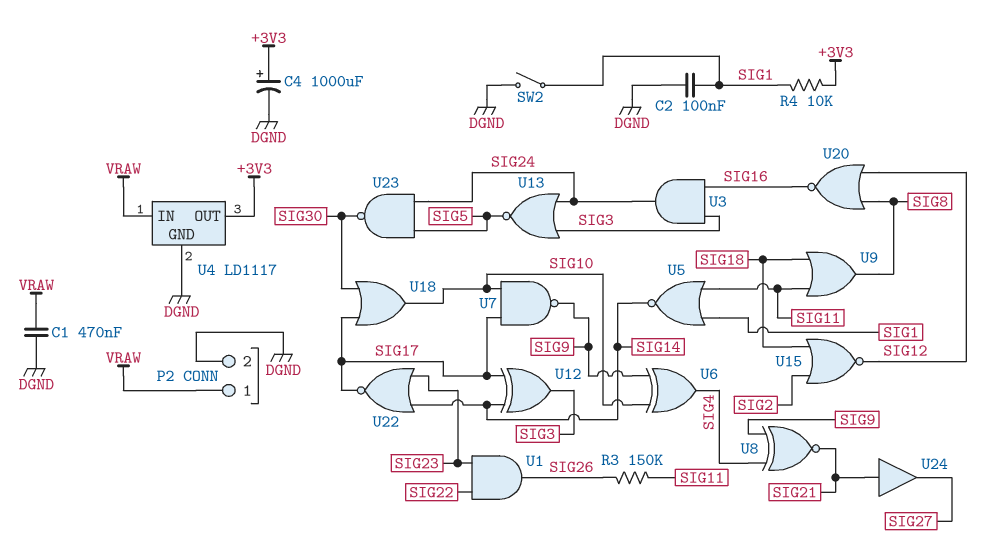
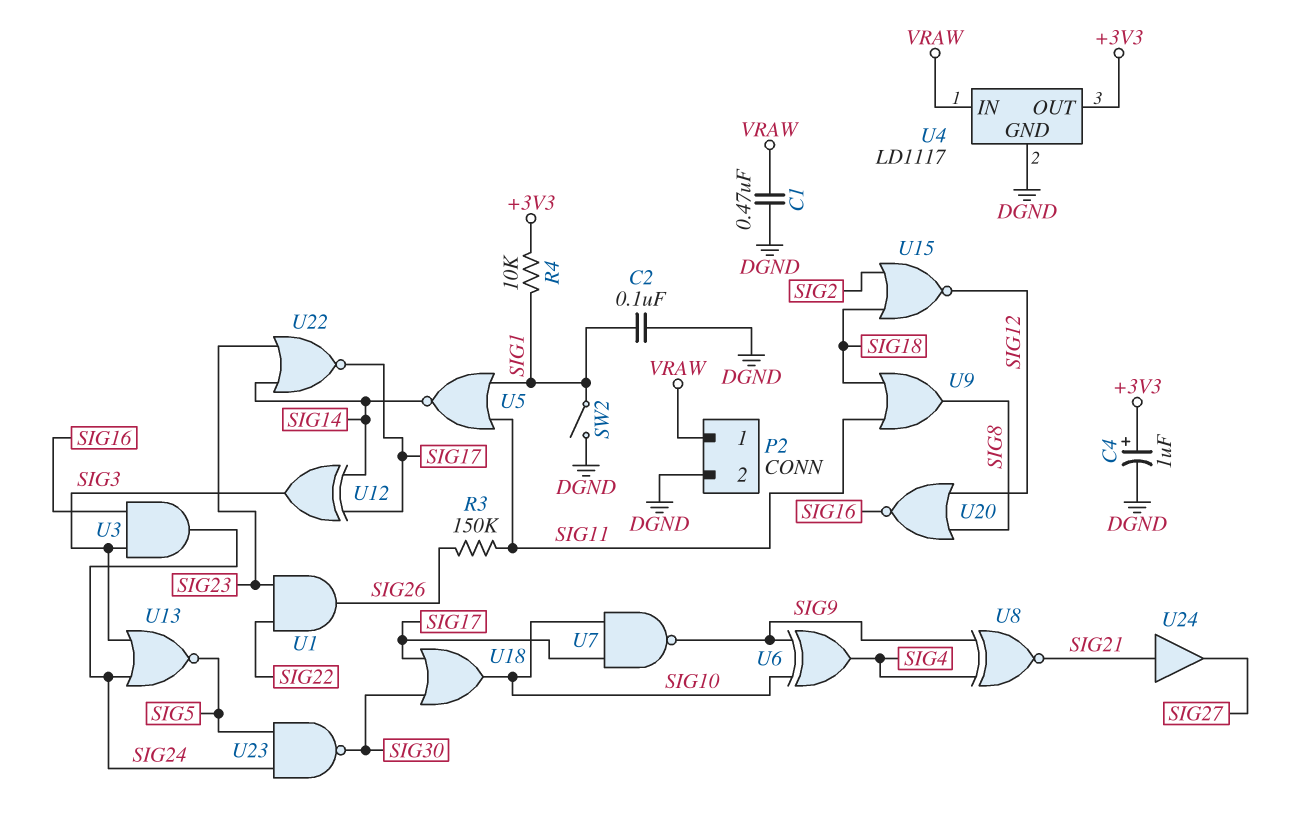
C4: 1000uF (plus +3V3, minus DGND) -> 1uF (plus +3V3, minus DGND)

